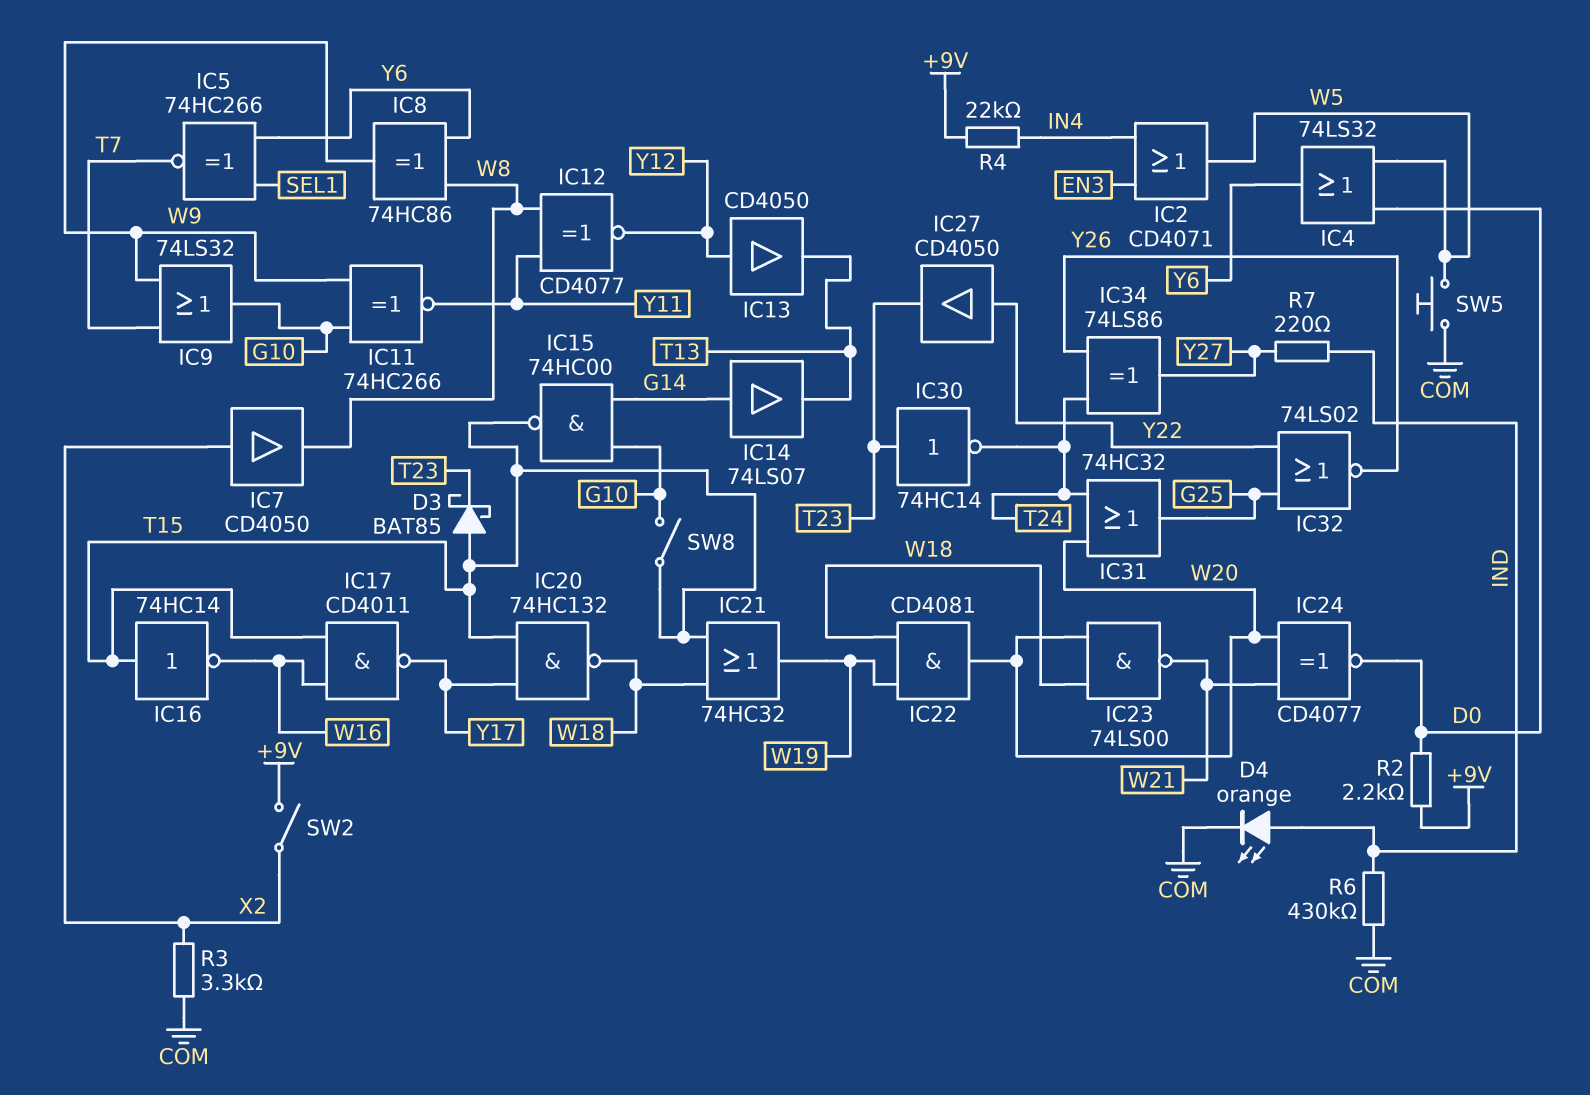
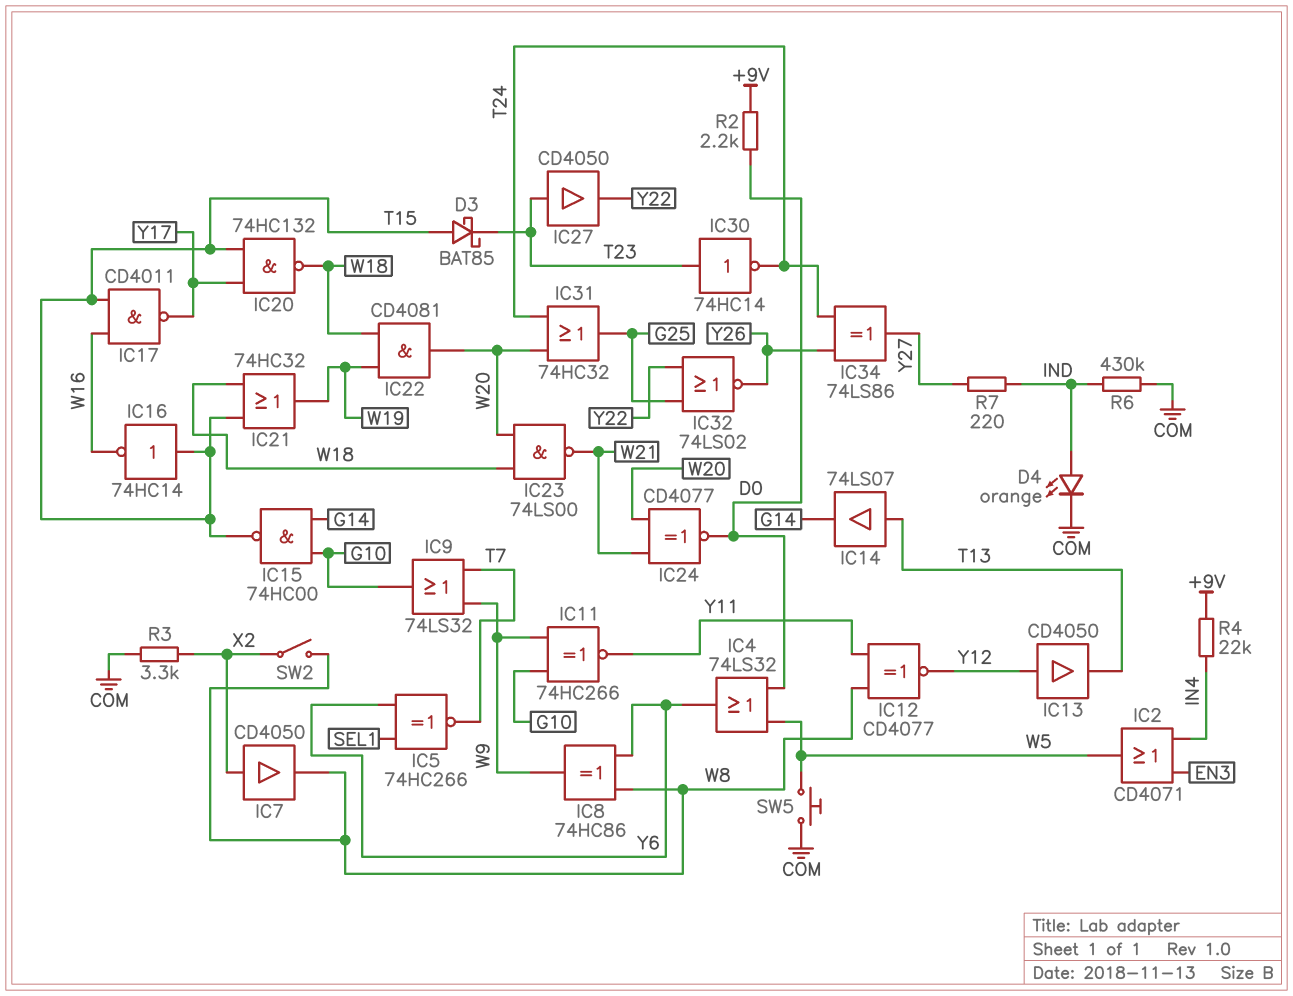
IC14: buffer 74LS07 (in G14, out T13) -> buffer 74LS07 (in T13, out G14)
IC27: buffer CD4050 (in Y22, out T23) -> buffer CD4050 (in T23, out Y22)
SW2: switch (+9V, X2) -> switch (W8, X2)
SW8: switch (G10, T15) -> none

